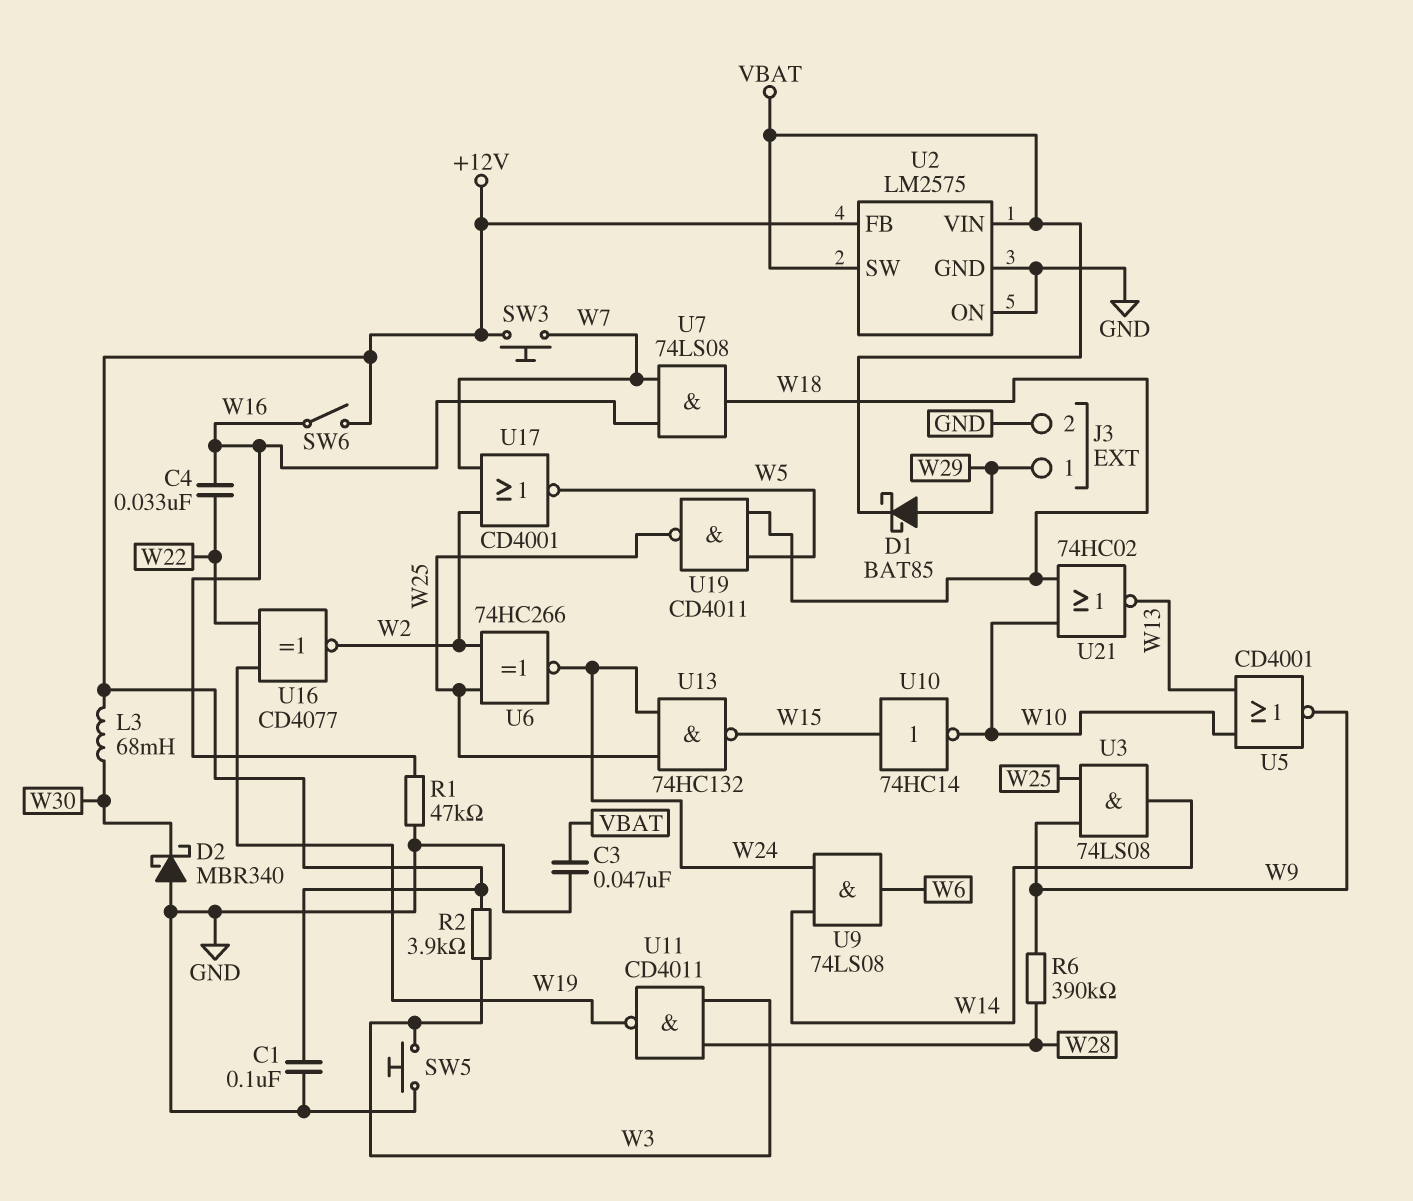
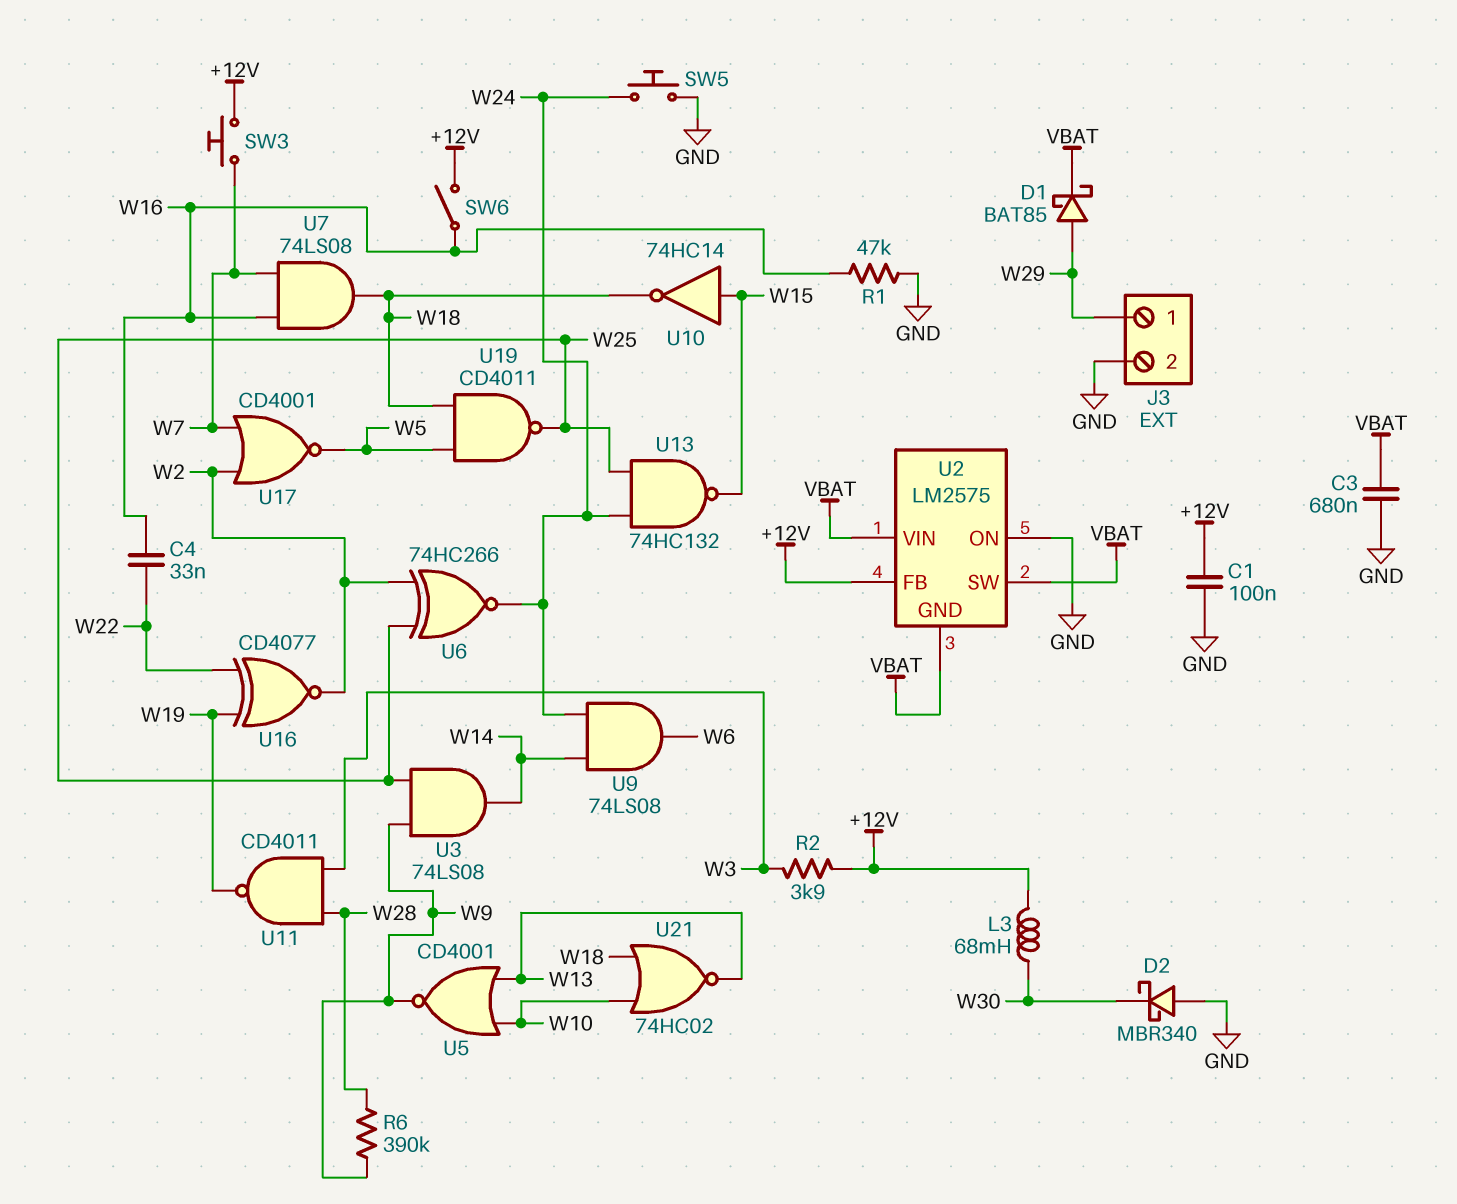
C3: 47nF (GND, VBAT) -> 680nF (GND, VBAT)
SW5: button (GND, W3) -> button (GND, W24)
U2 pin GND: GND -> VBAT
U10: NOT 74HC14 (in W15, out W10) -> NOT 74HC14 (in W15, out W18)

